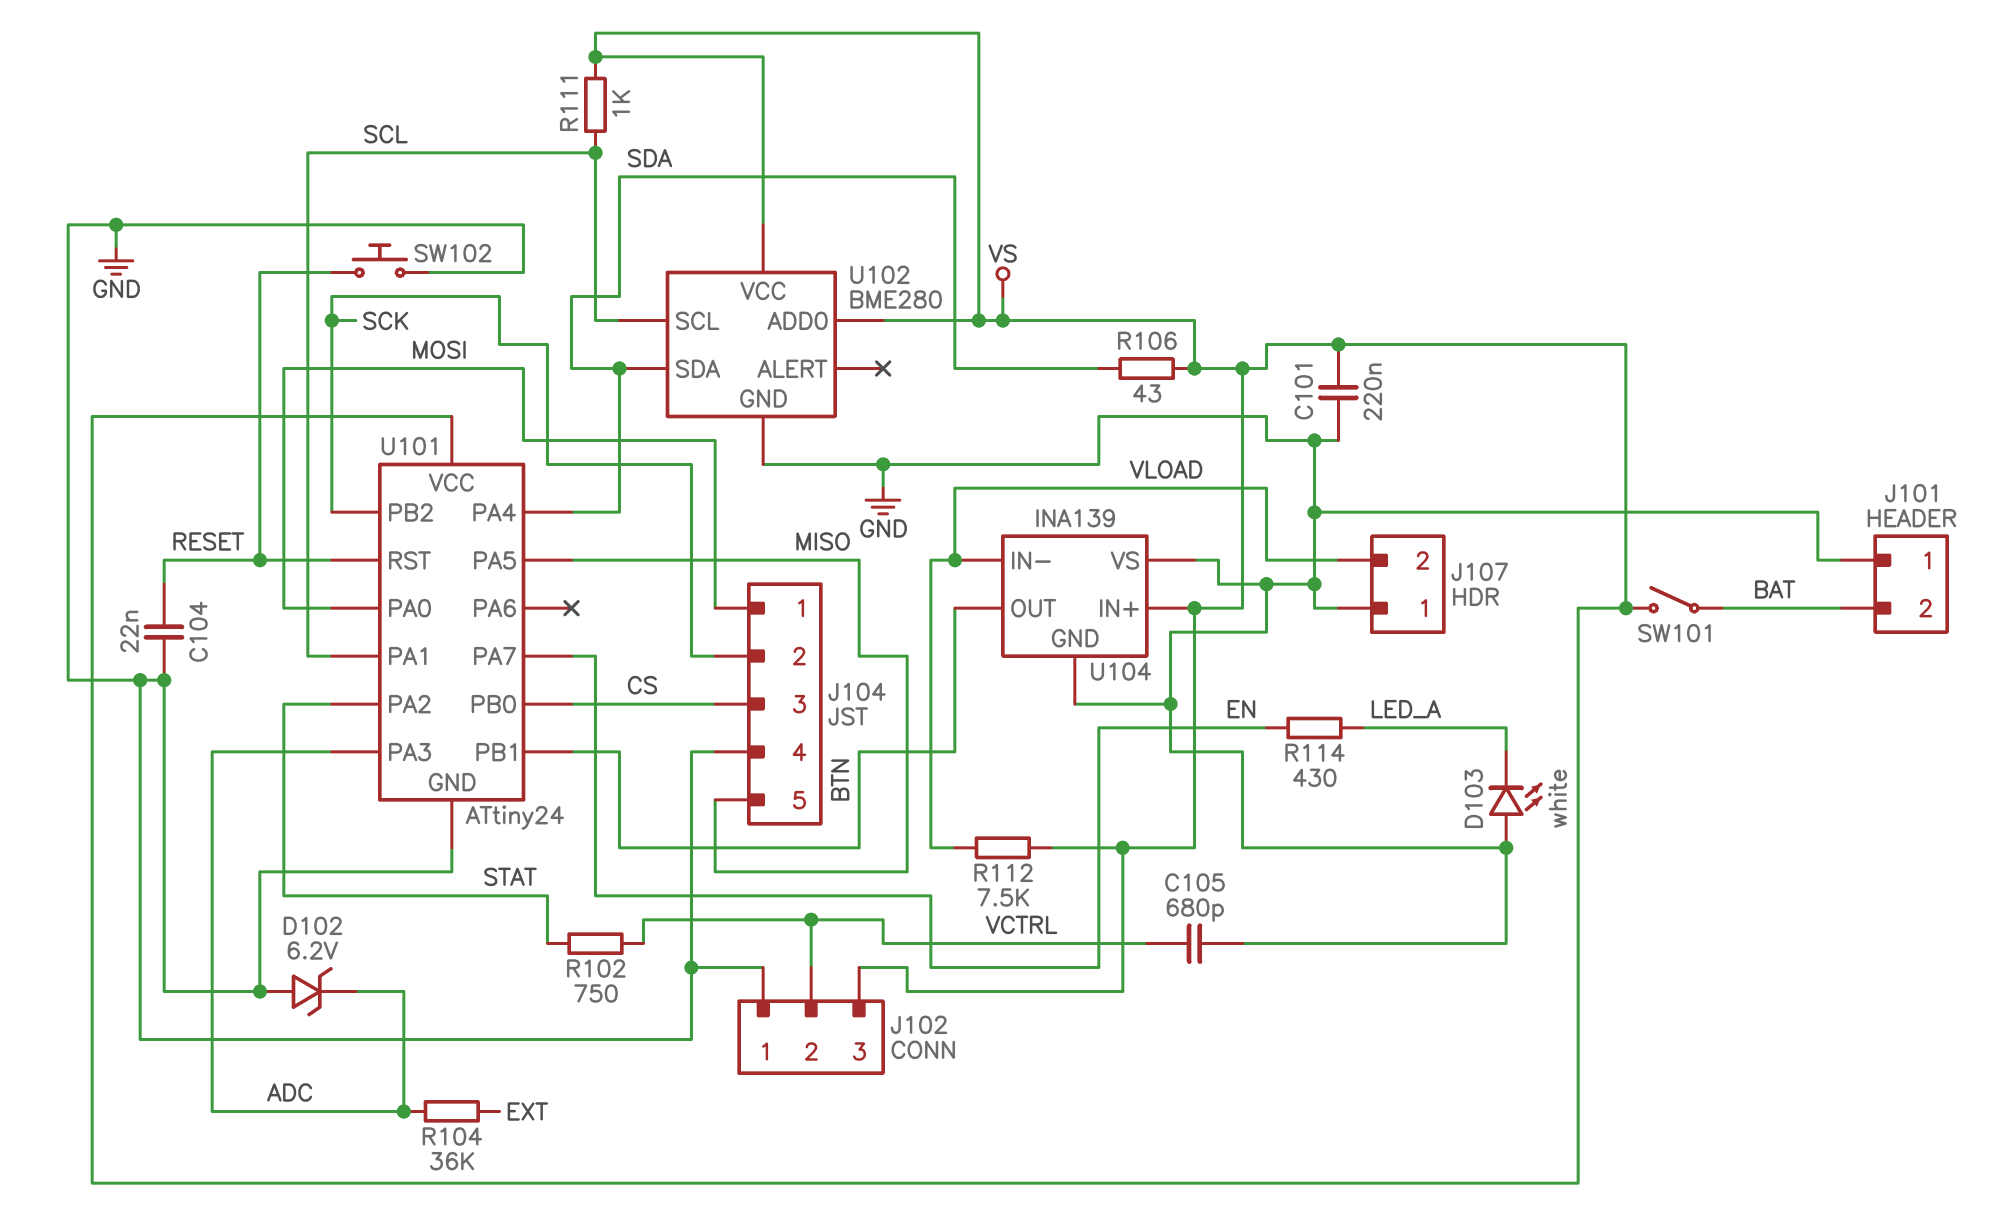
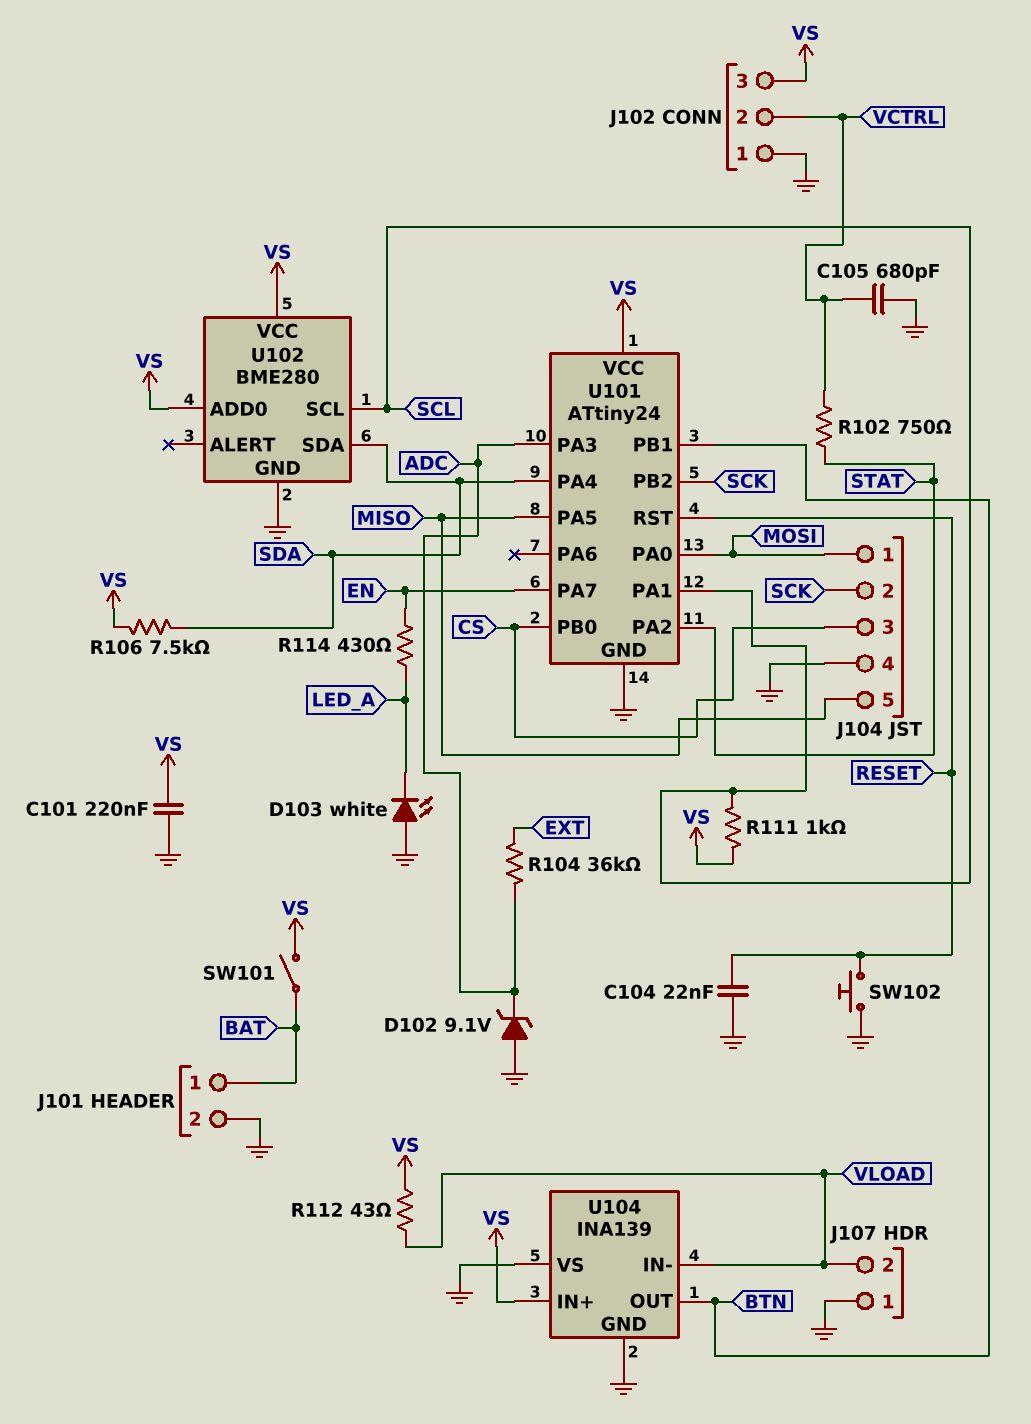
D102: zener 6.2V (A GND, K ADC) -> zener 9.1V (A GND, K ADC)
J101 pin 1: GND -> BAT
J101 pin 2: BAT -> GND
R106: 43 (SDA, VS) -> 7.5k (SDA, VS)
R112: 7.5k (VLOAD, VS) -> 43 (VLOAD, VS)

